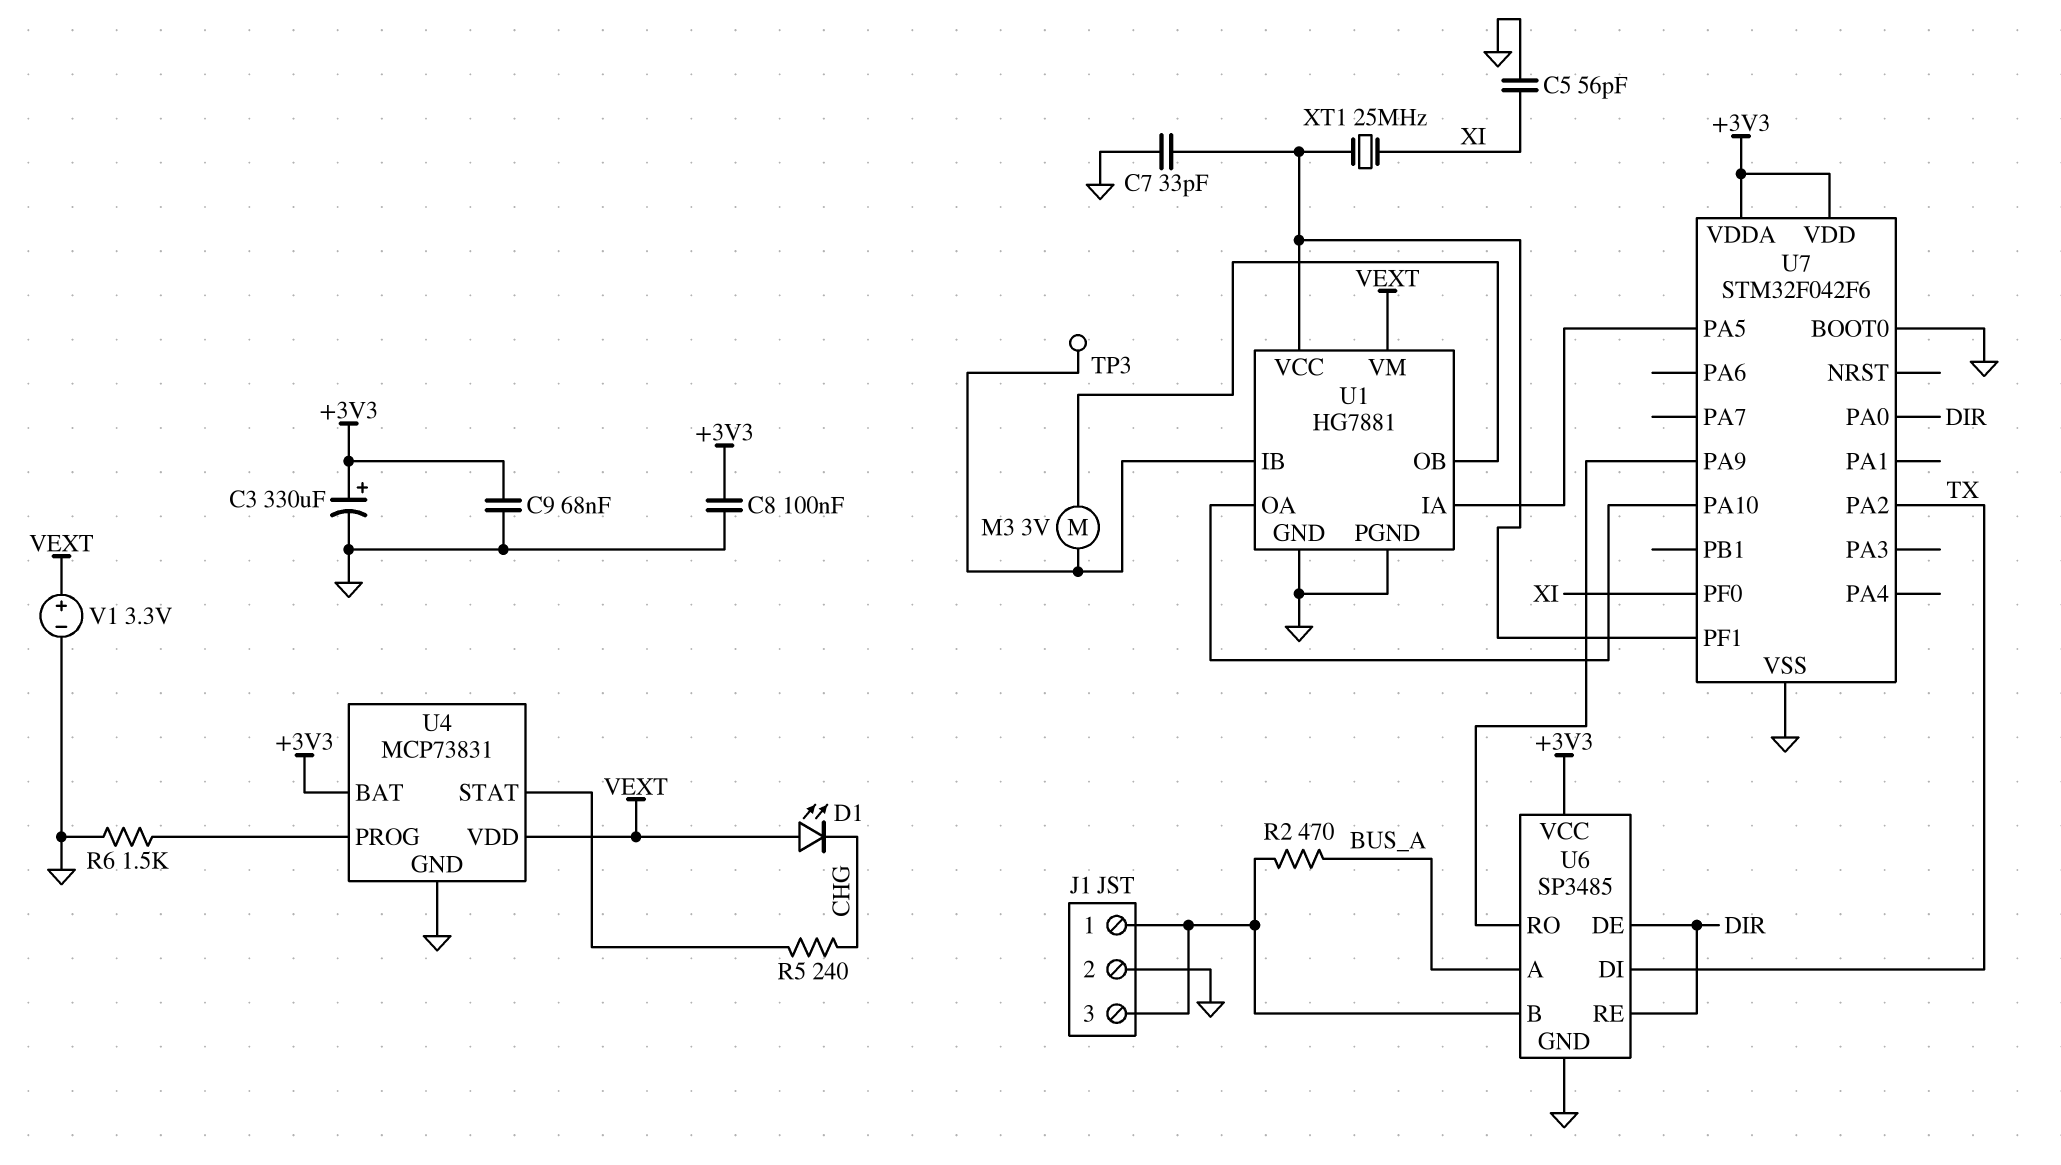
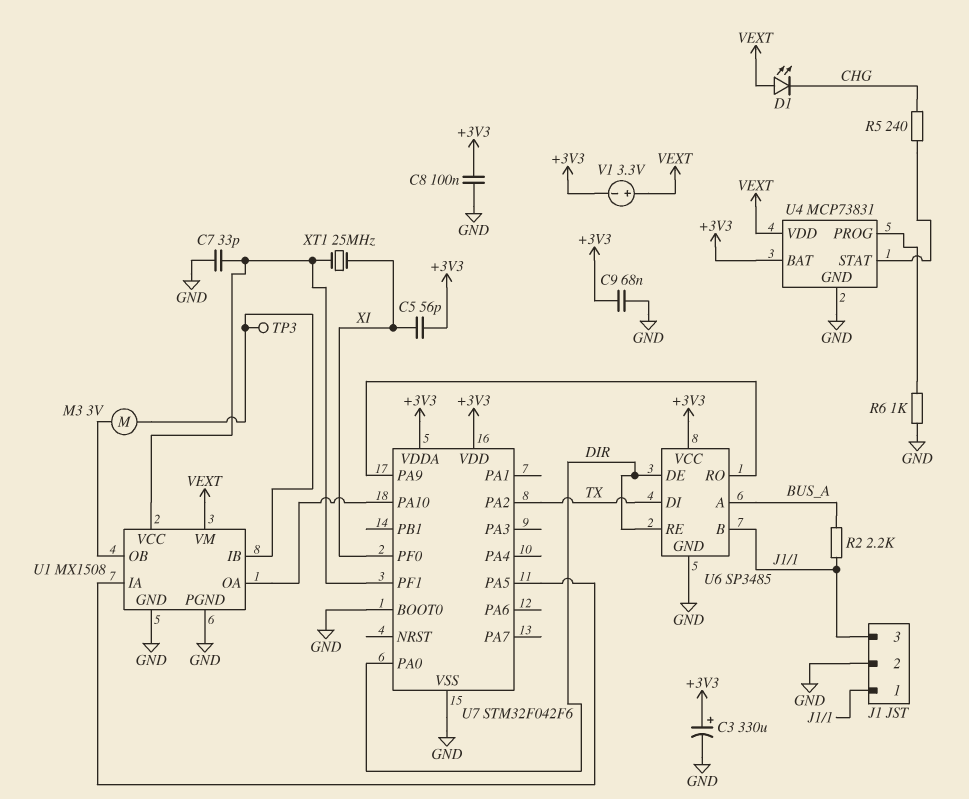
C5: 56pF (GND, XI) -> 56pF (+3V3, XI)
R2: 470 (BUS_A, J1/1) -> 2.2k (BUS_A, J1/1)
R6: 1.5k (GND, U4/PROG) -> 1k (GND, U4/PROG)
U1: HG7881 -> MX1508
V1: 3.3V (plus VEXT, minus GND) -> 3.3V (plus VEXT, minus +3V3)

